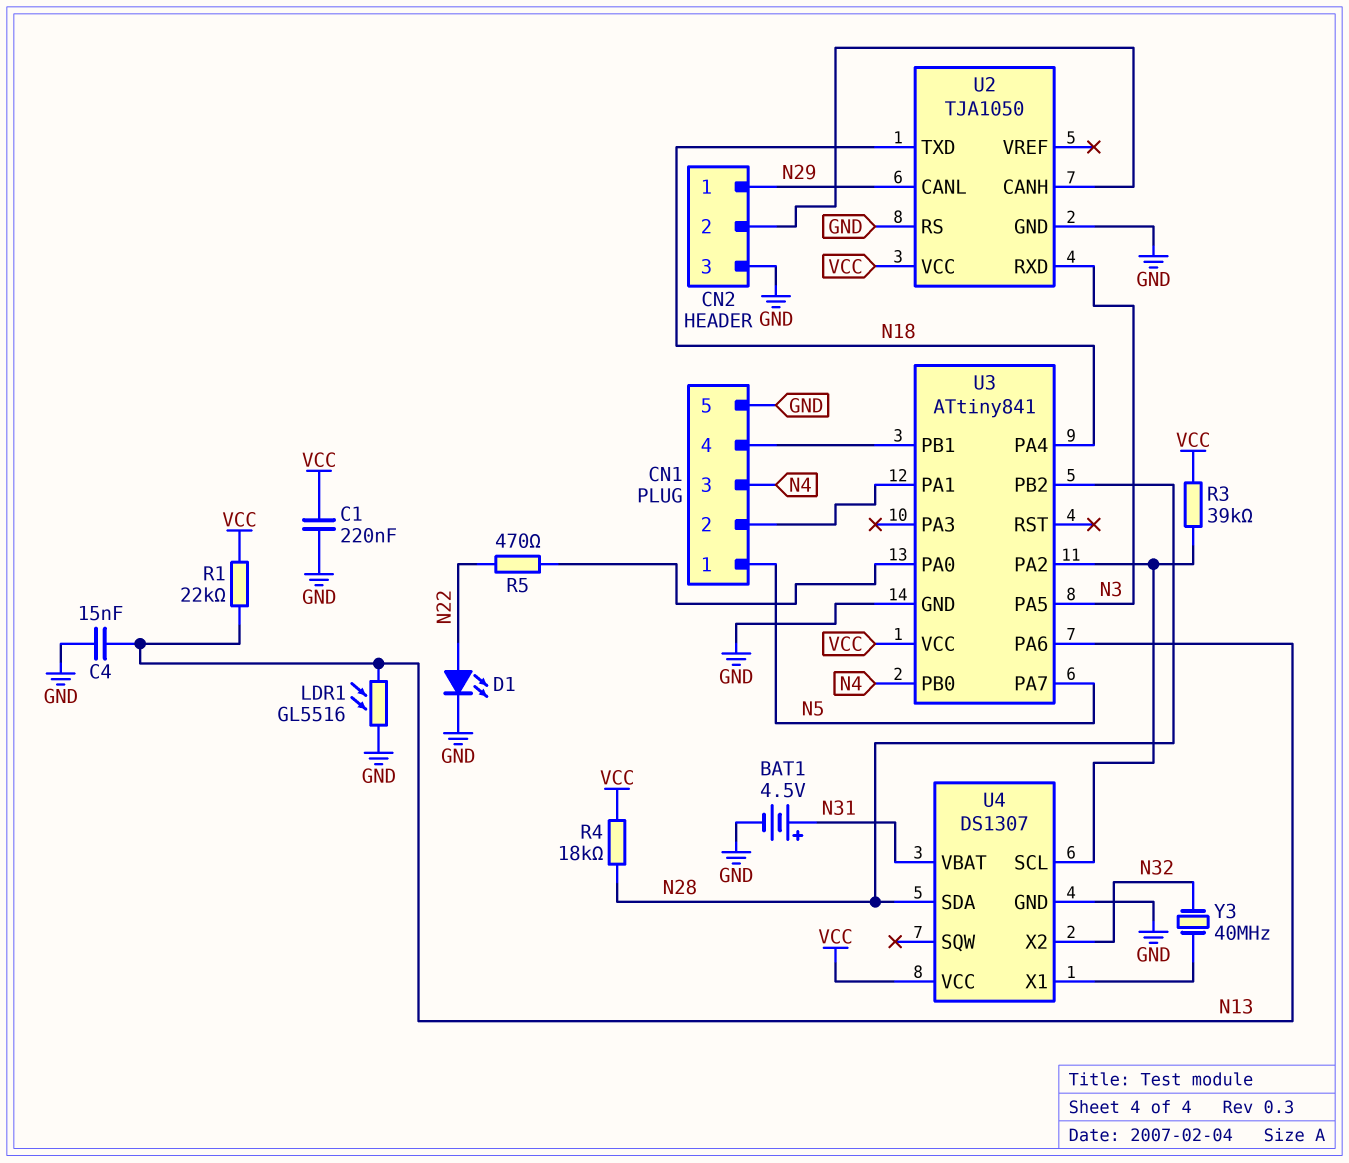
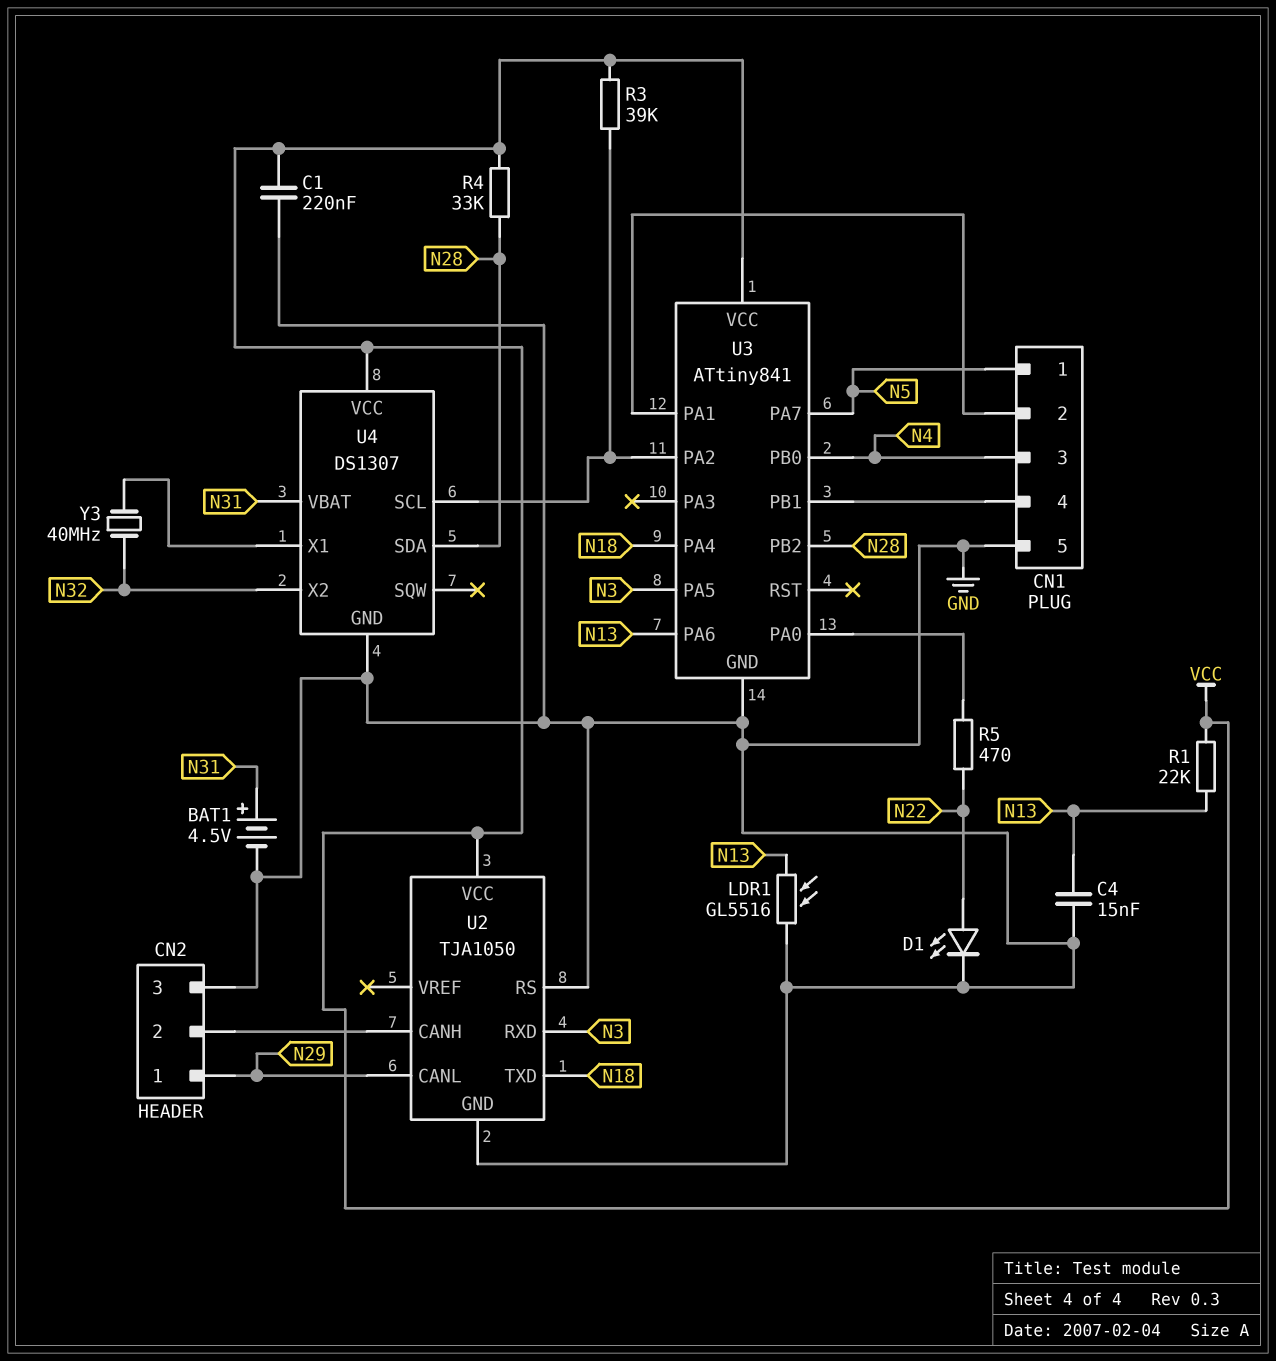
R4: 18k (N28, VCC) -> 33k (N28, VCC)

